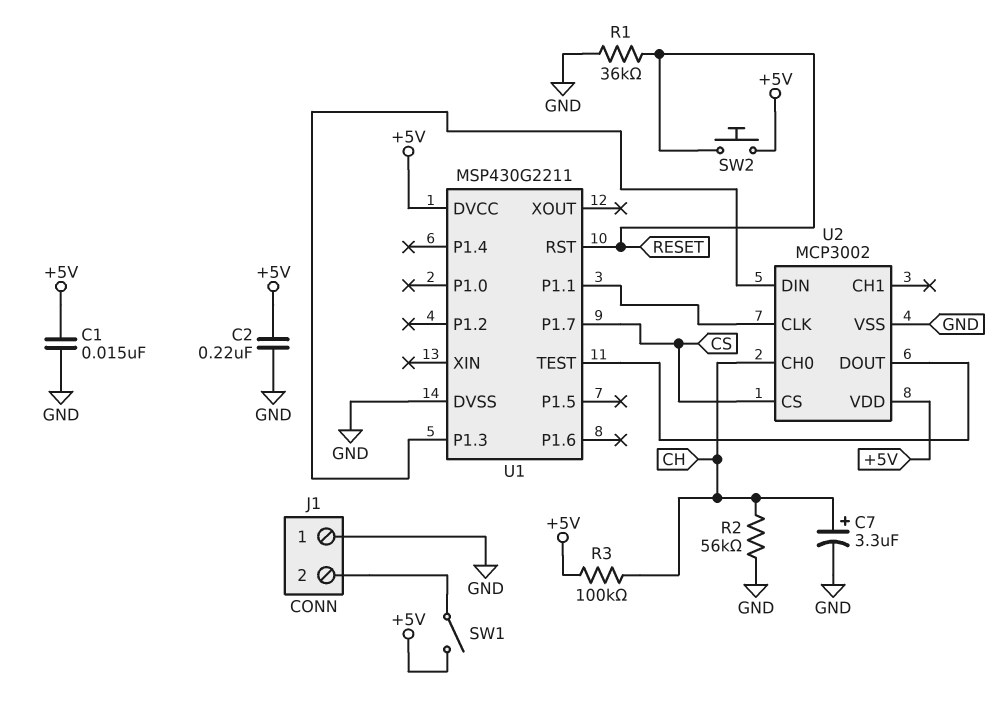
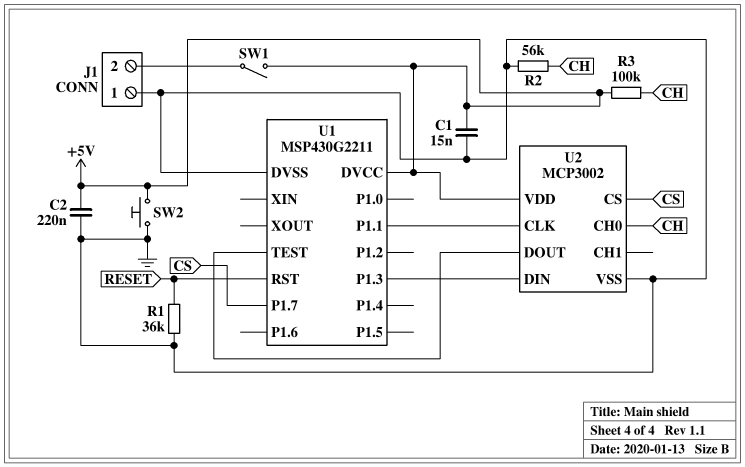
C7: 3.3uF (plus CH, minus GND) -> none
SW2: button (+5V, RESET) -> button (+5V, GND)

